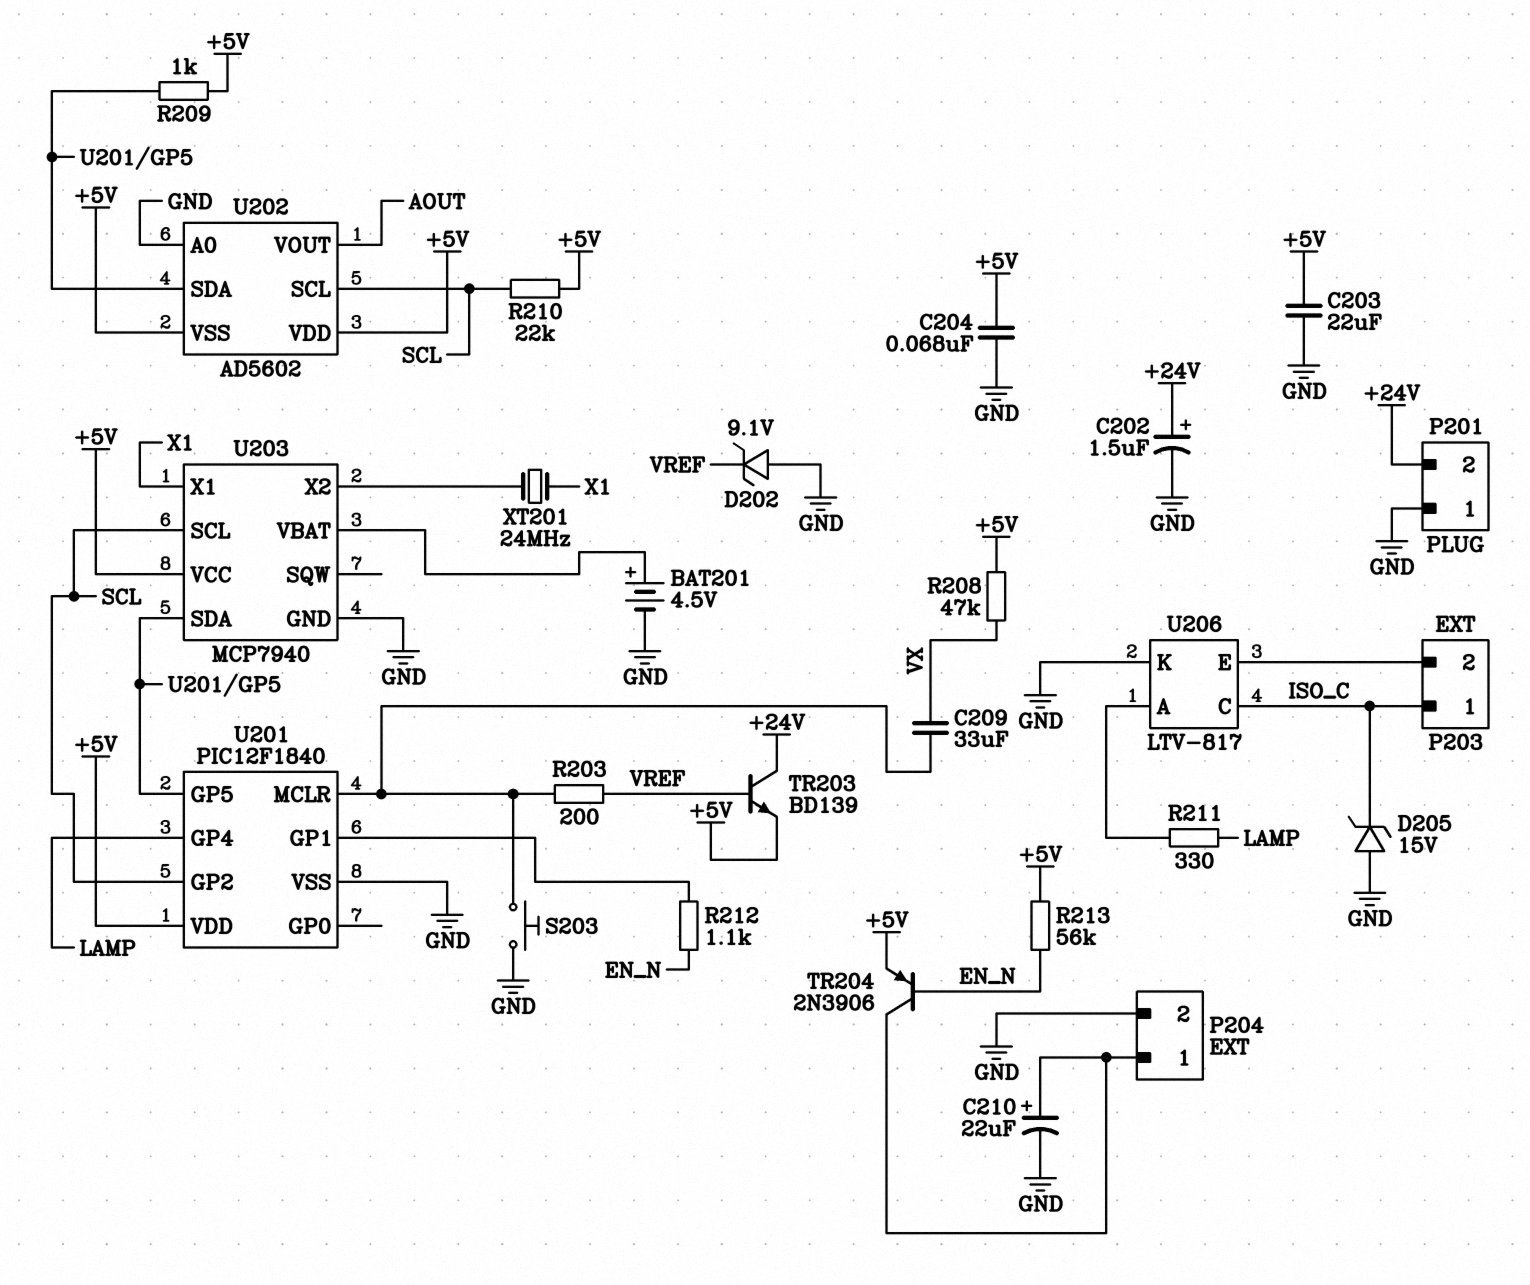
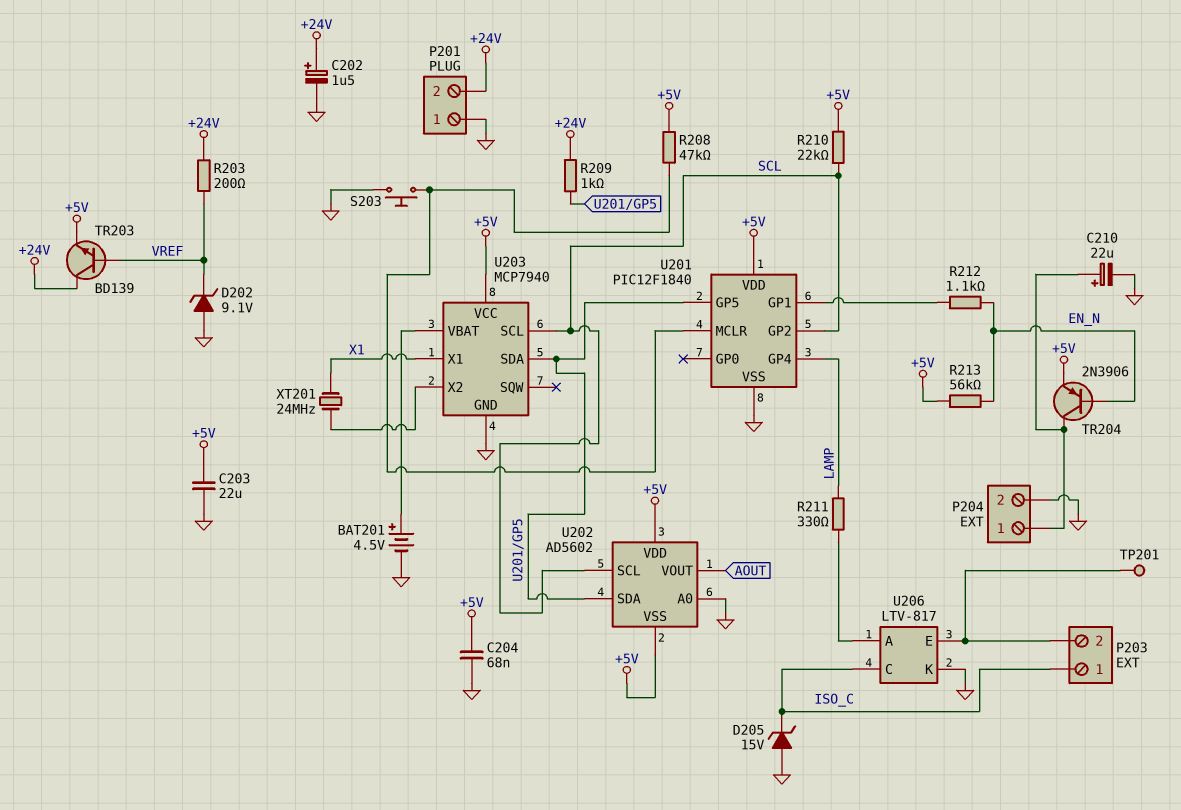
C209: 33uF (U201/MCLR, VX) -> none
R203: 200 (U201/MCLR, VREF) -> 200 (+24V, VREF)
R208: 47k (+5V, VX) -> 47k (+5V, U201/MCLR)
R209: 1k (+5V, U201/GP5) -> 1k (+24V, U201/GP5)
TP201: none -> test point (P203/2)

